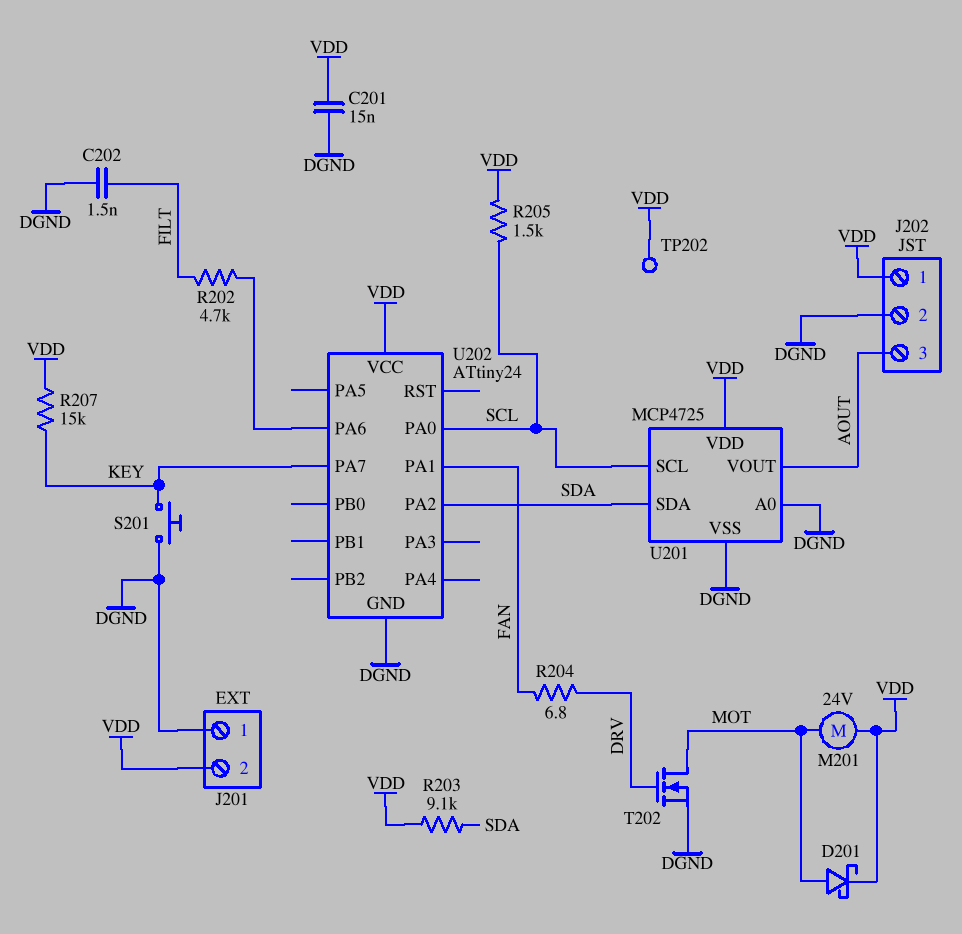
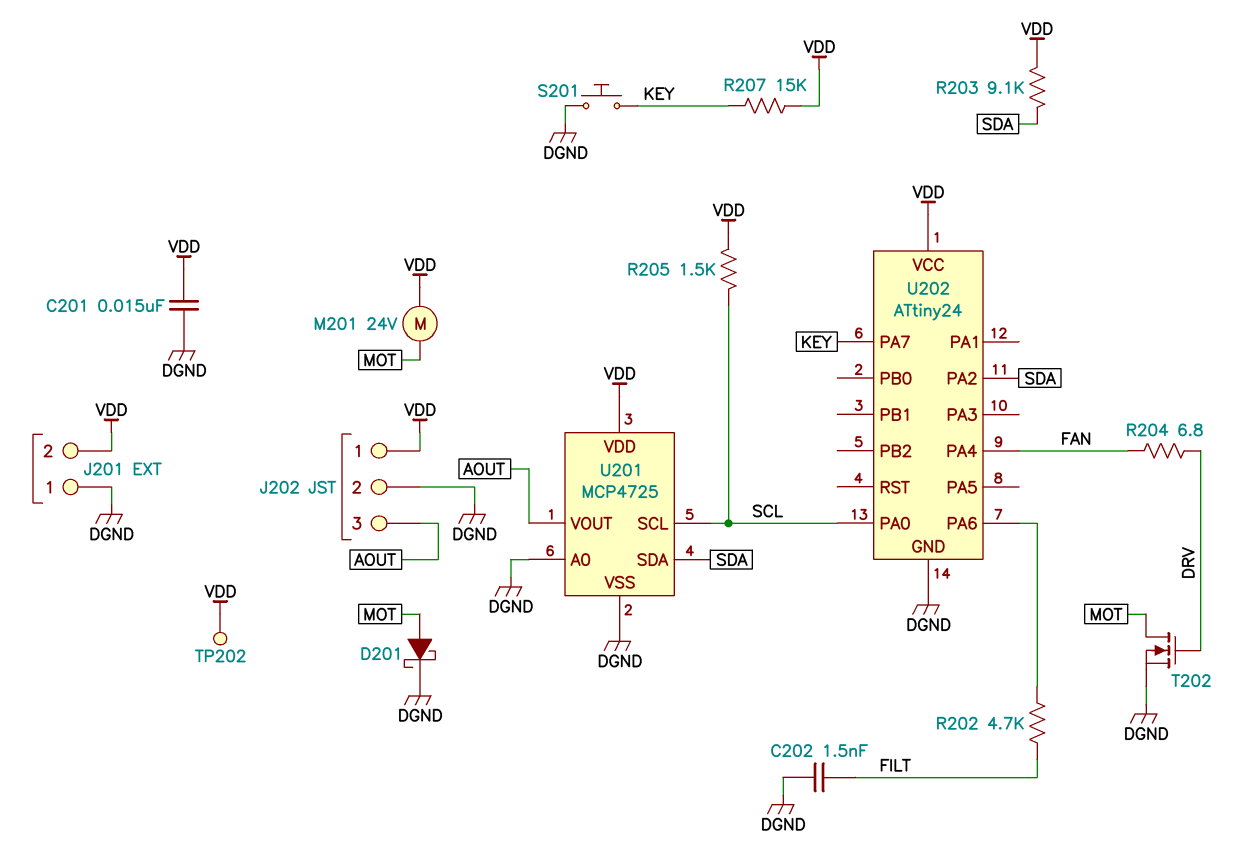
D201: schottky (A MOT, K VDD) -> schottky (A MOT, K DGND)
U202 pin PA1: FAN -> none
U202 pin PA4: none -> FAN

